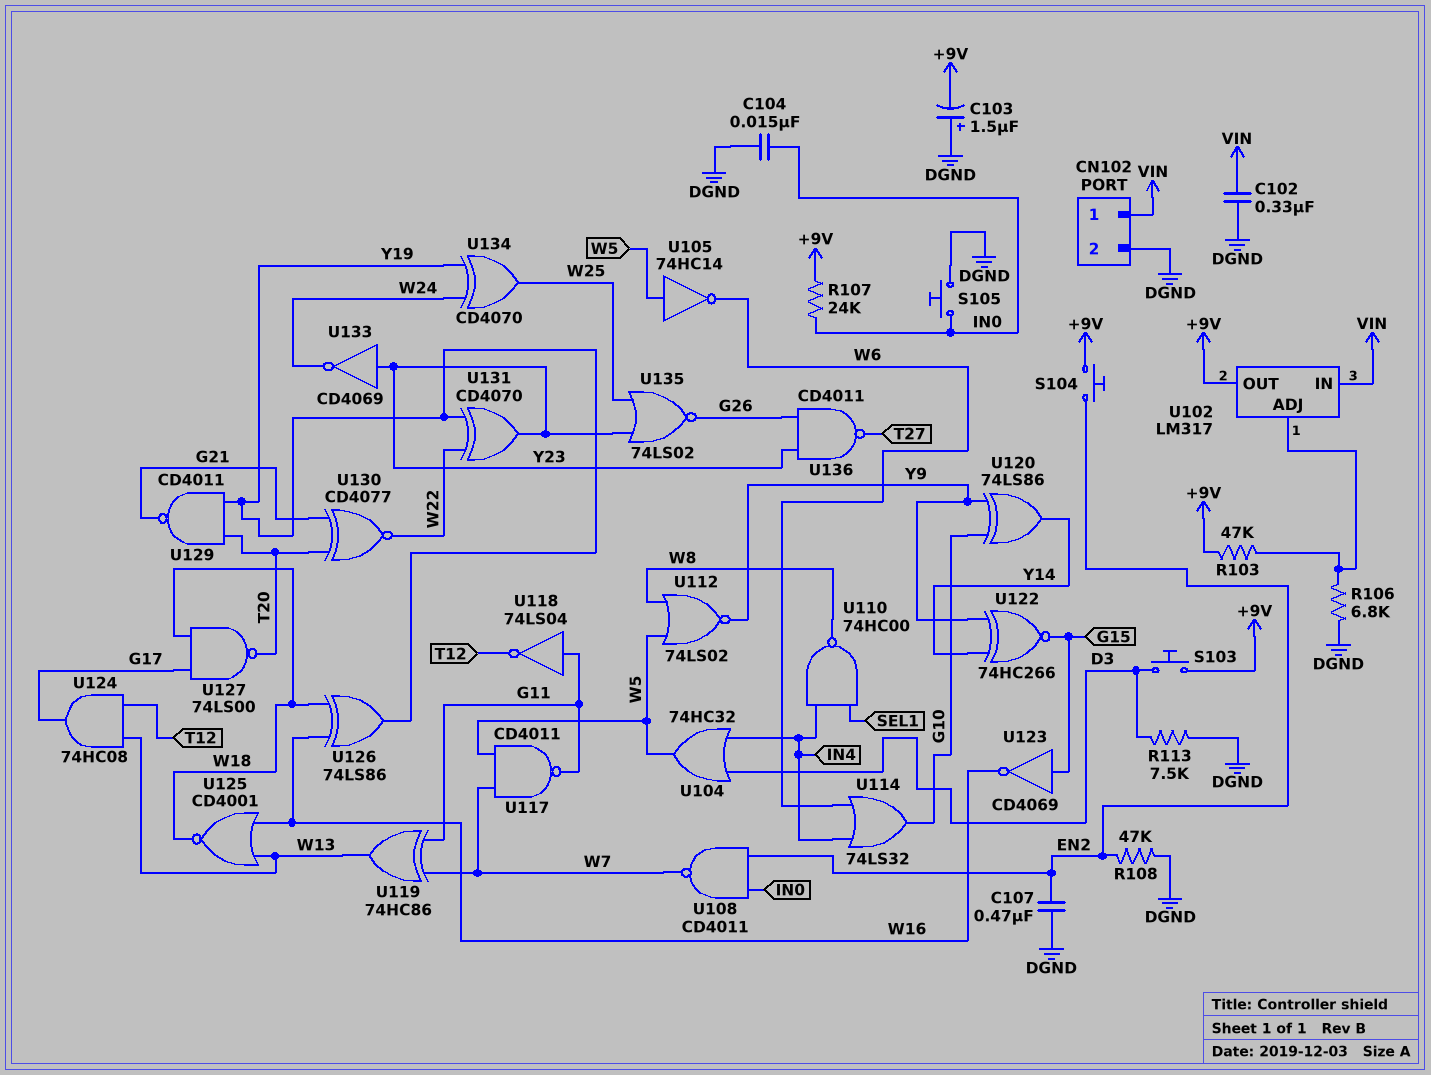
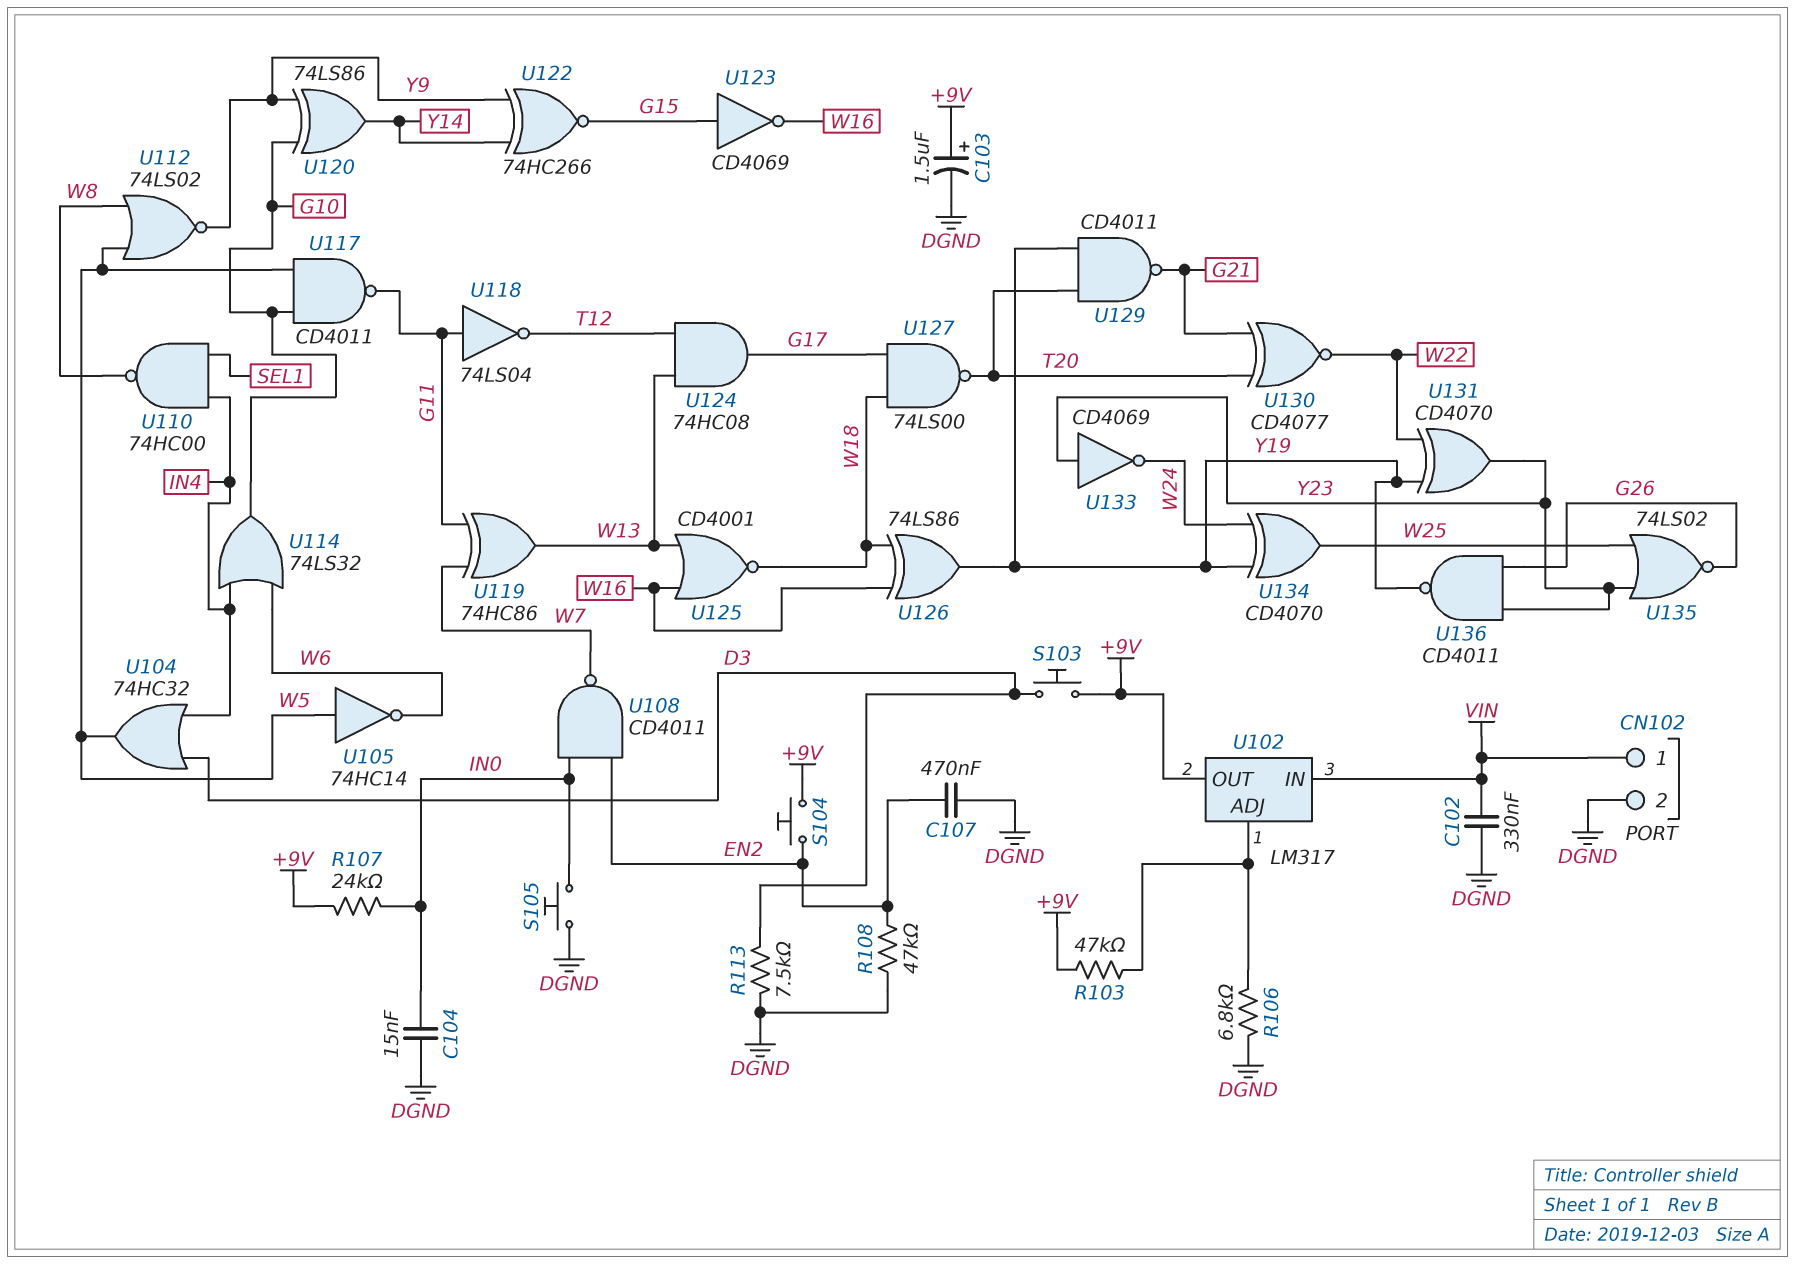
C103: 1.5uF (plus DGND, minus +9V) -> 1.5uF (plus +9V, minus DGND)
U117: NAND CD4011 (in W5, in W7, out G11) -> NAND CD4011 (in G10, in W5, out G11)
U136: NAND CD4011 (in G26, in Y23, out T27) -> NAND CD4011 (in G26, in Y23, out Y19)

